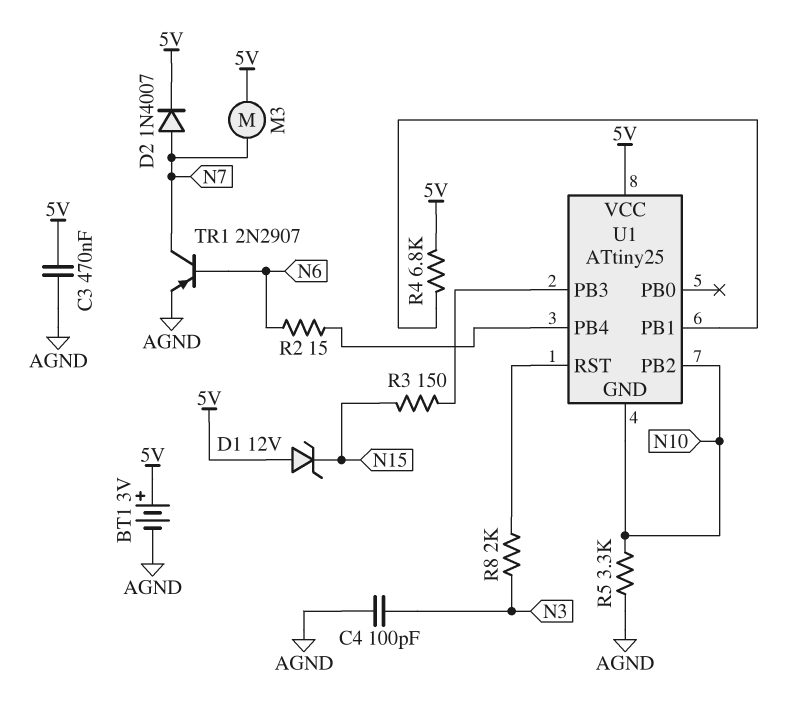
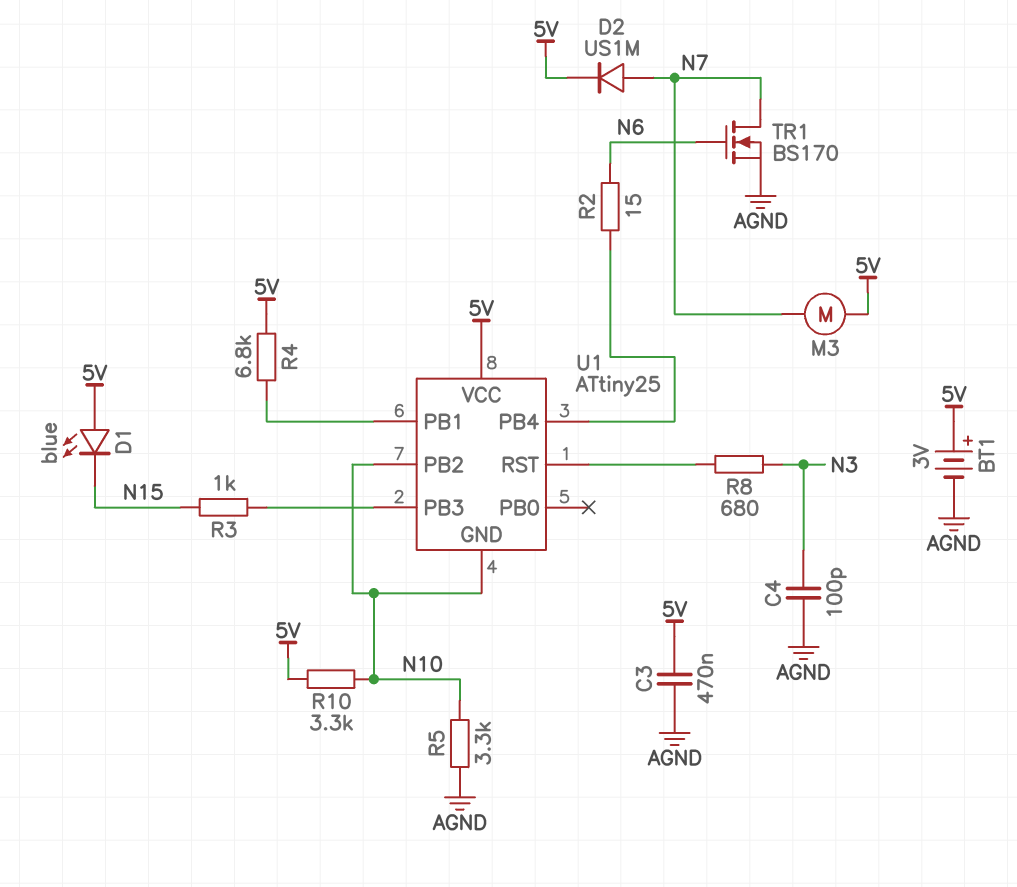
D1: zener 12V (A 5V, K N15) -> LED blue (A 5V, K N15)
D2: diode 1N4007 (A N7, K 5V) -> diode US1M (A N7, K 5V)
R3: 150 (N15, U1/PB3) -> 1k (N15, U1/PB3)
R8: 2k (N3, U1/RST) -> 680 (N3, U1/RST)
R10: none -> 3.3k (5V, N10)
TR1: PNP 2N2907 (B N6, C N7, E AGND) -> NMOS BS170 (G N6, D N7, S AGND)

